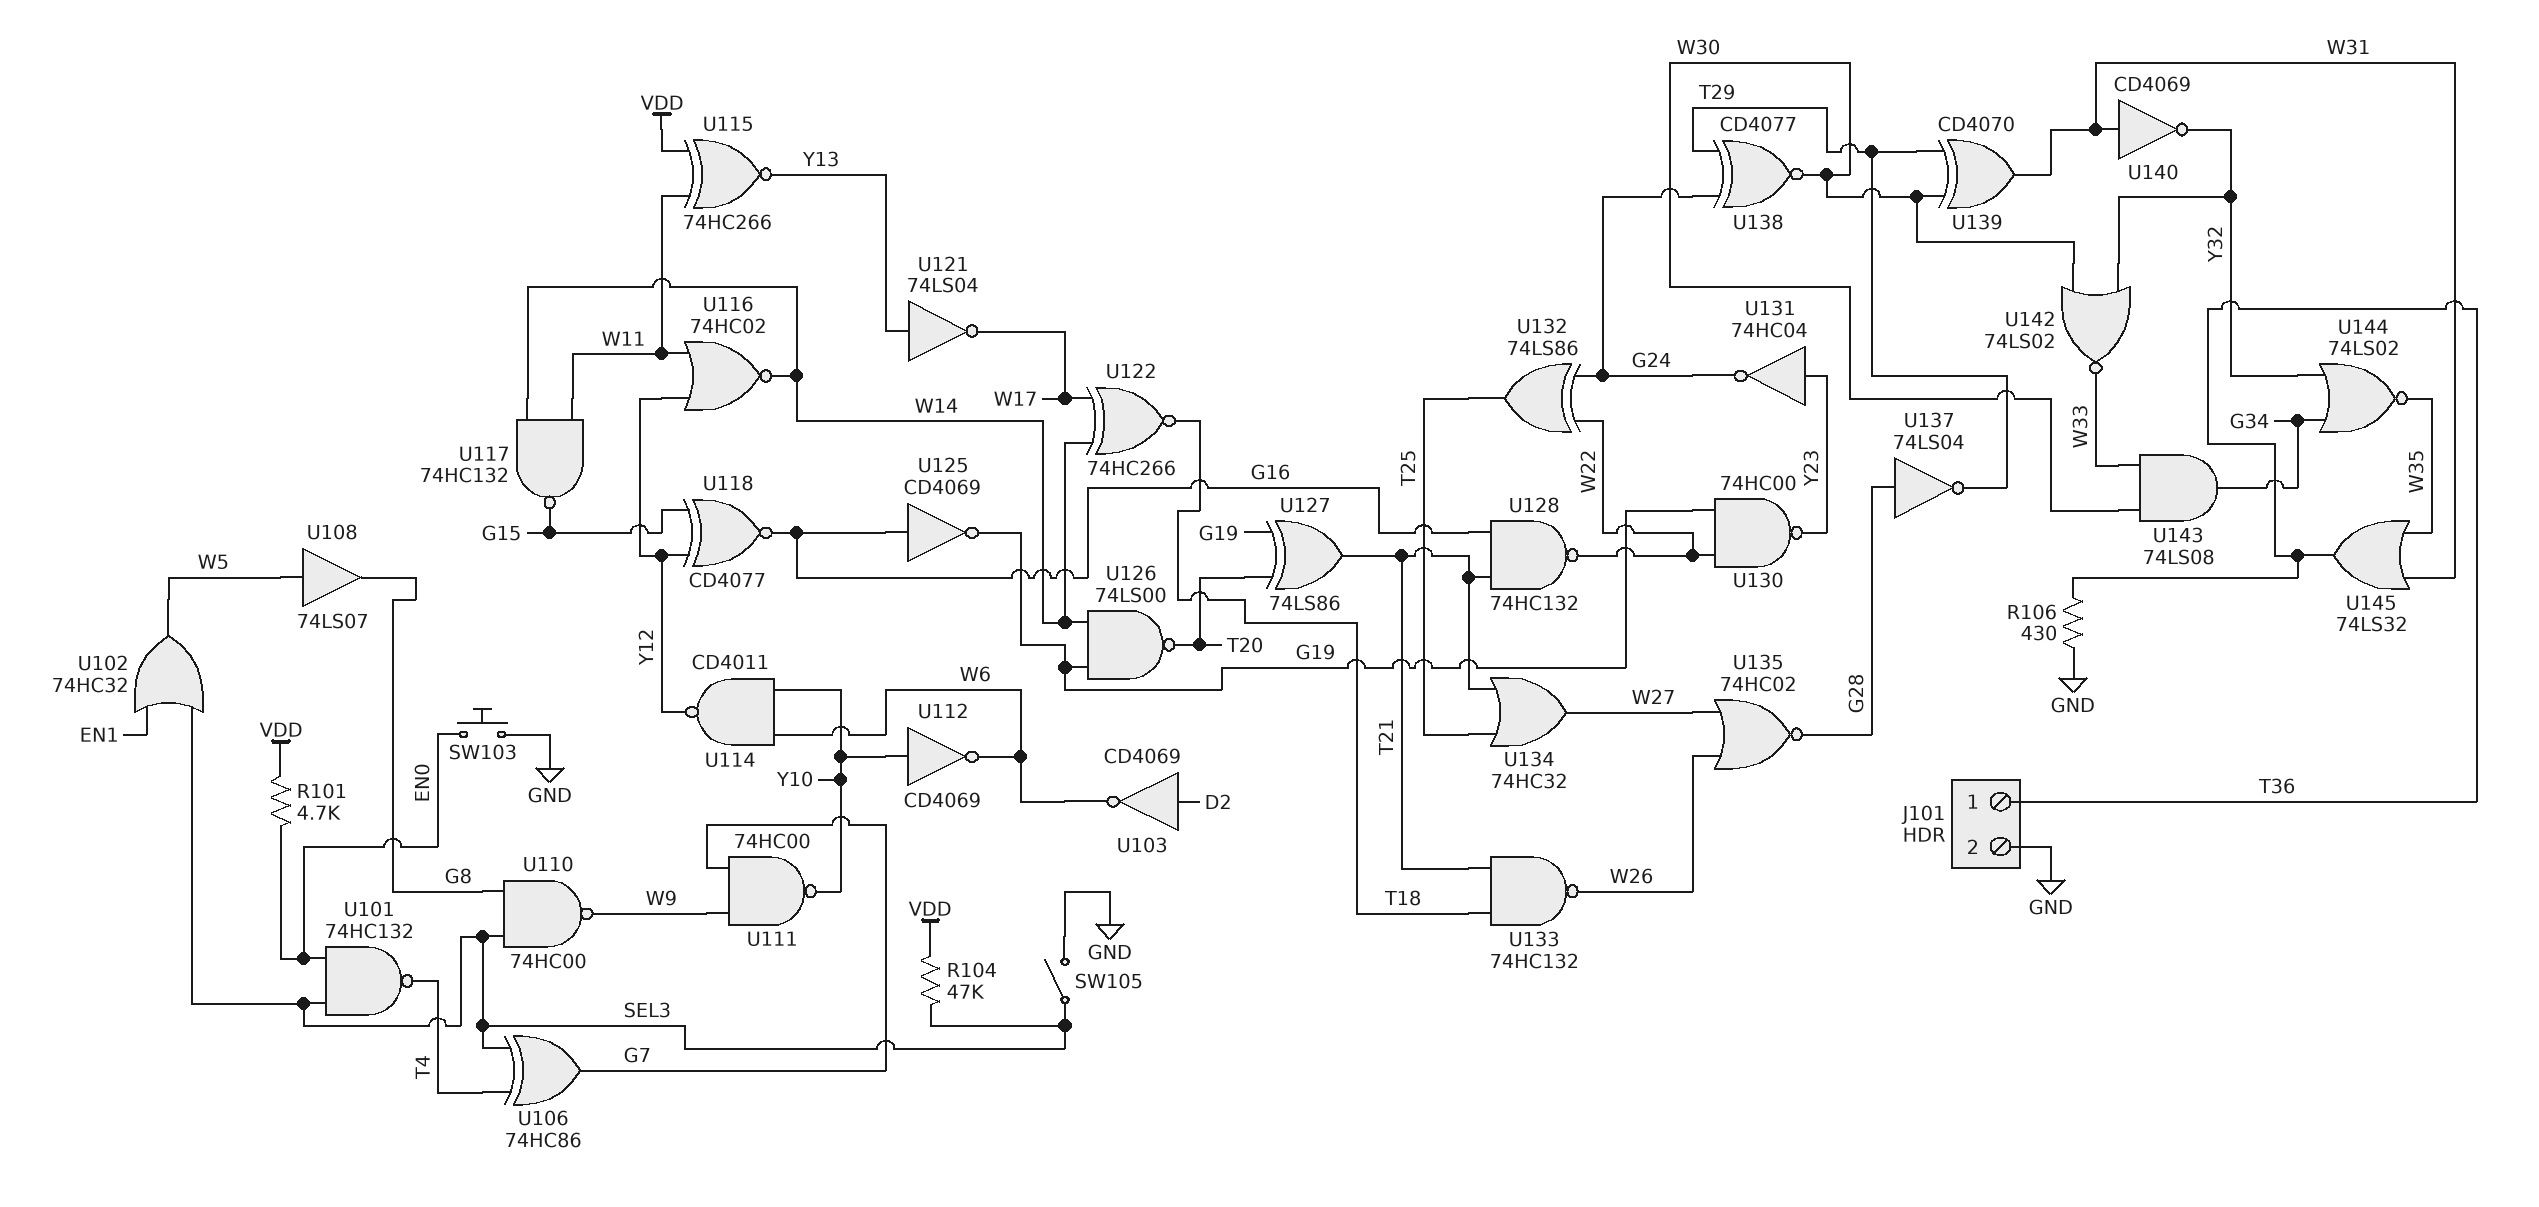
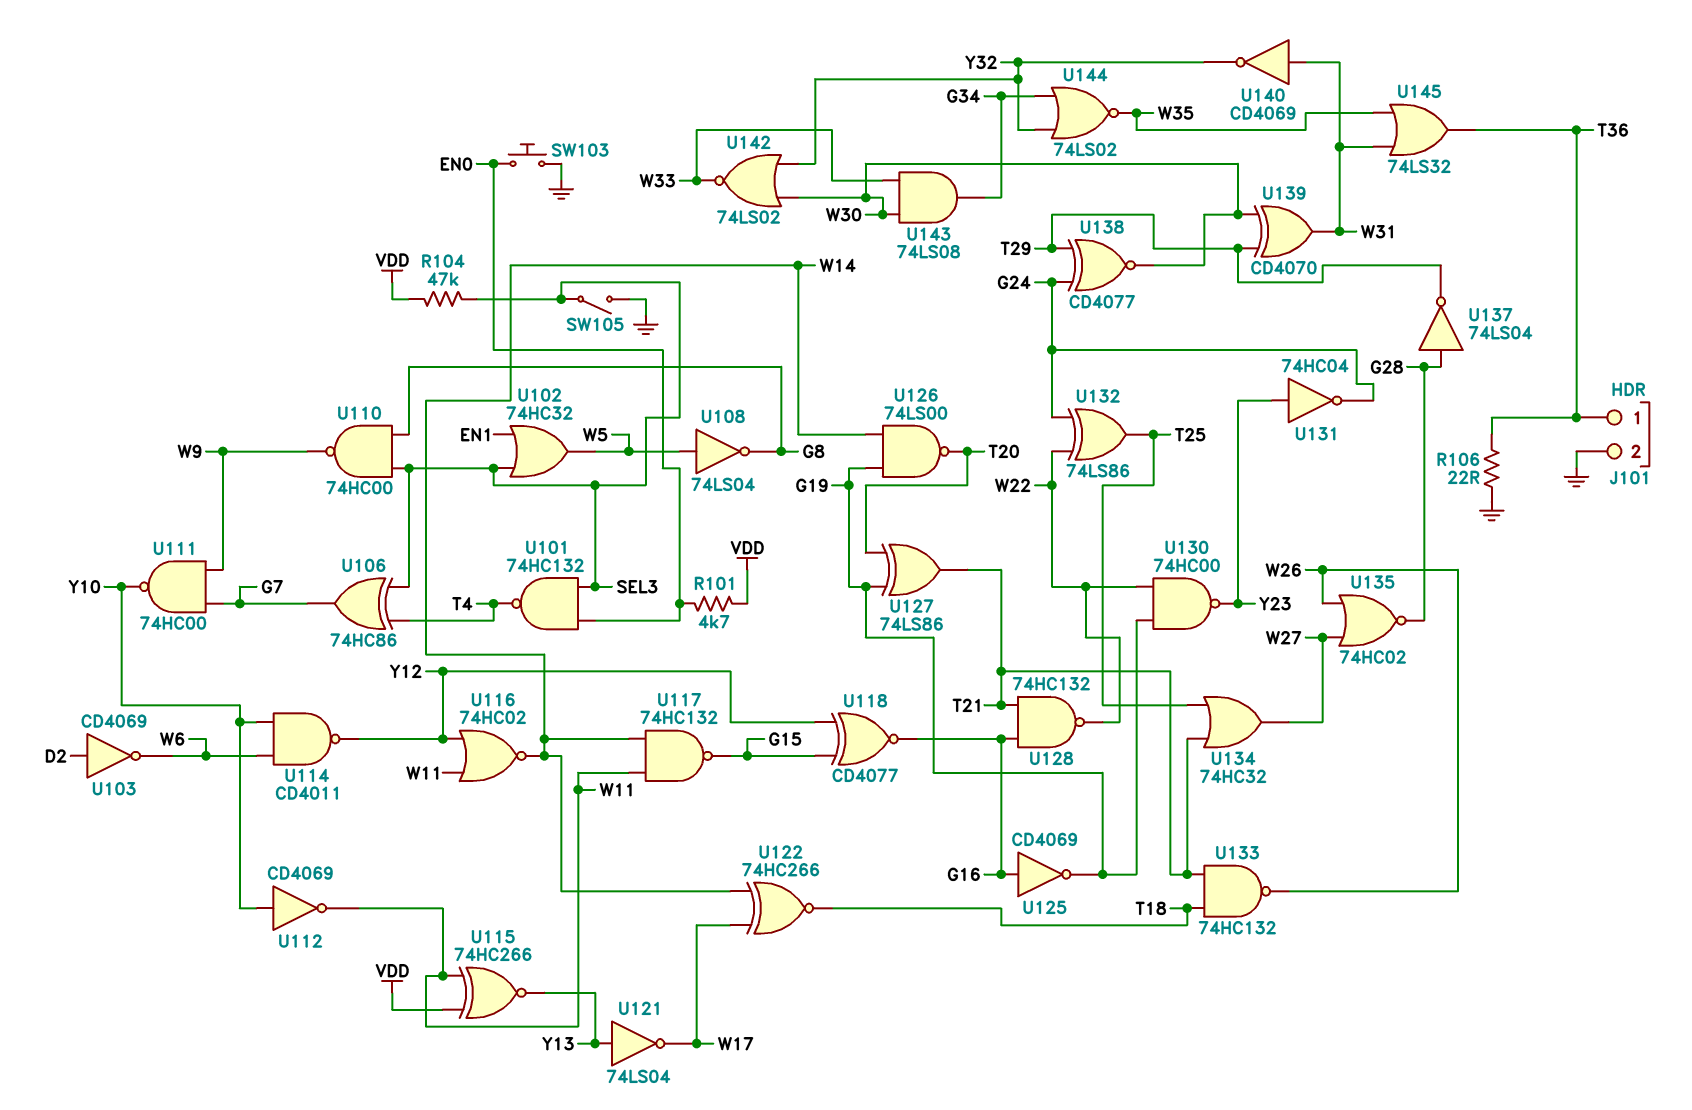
R106: 430 (GND, T36) -> 22 (GND, T36)
U108: buffer 74LS07 (in W5, out G8) -> NOT 74LS04 (in W5, out G8)
U112: NOT CD4069 (in Y10, out W6) -> NOT CD4069 (in Y10, out W11)

